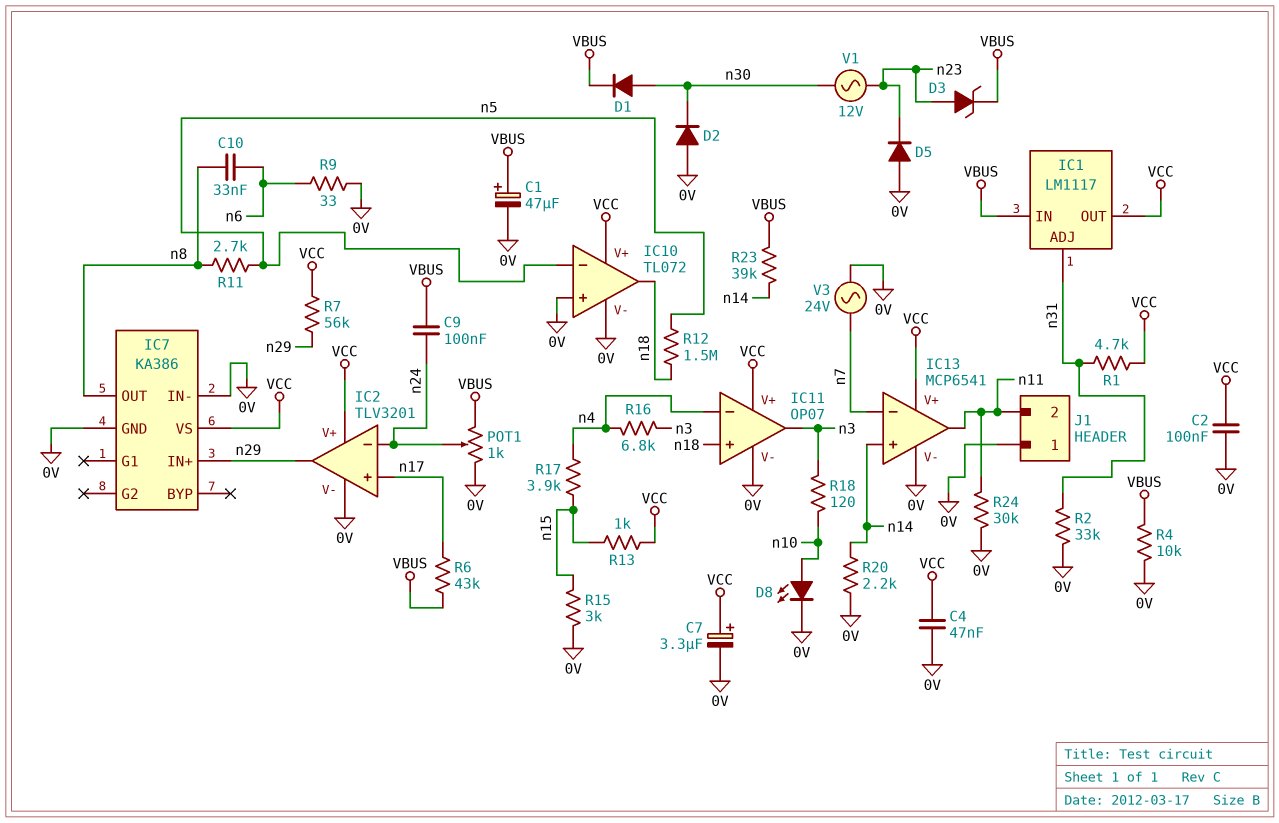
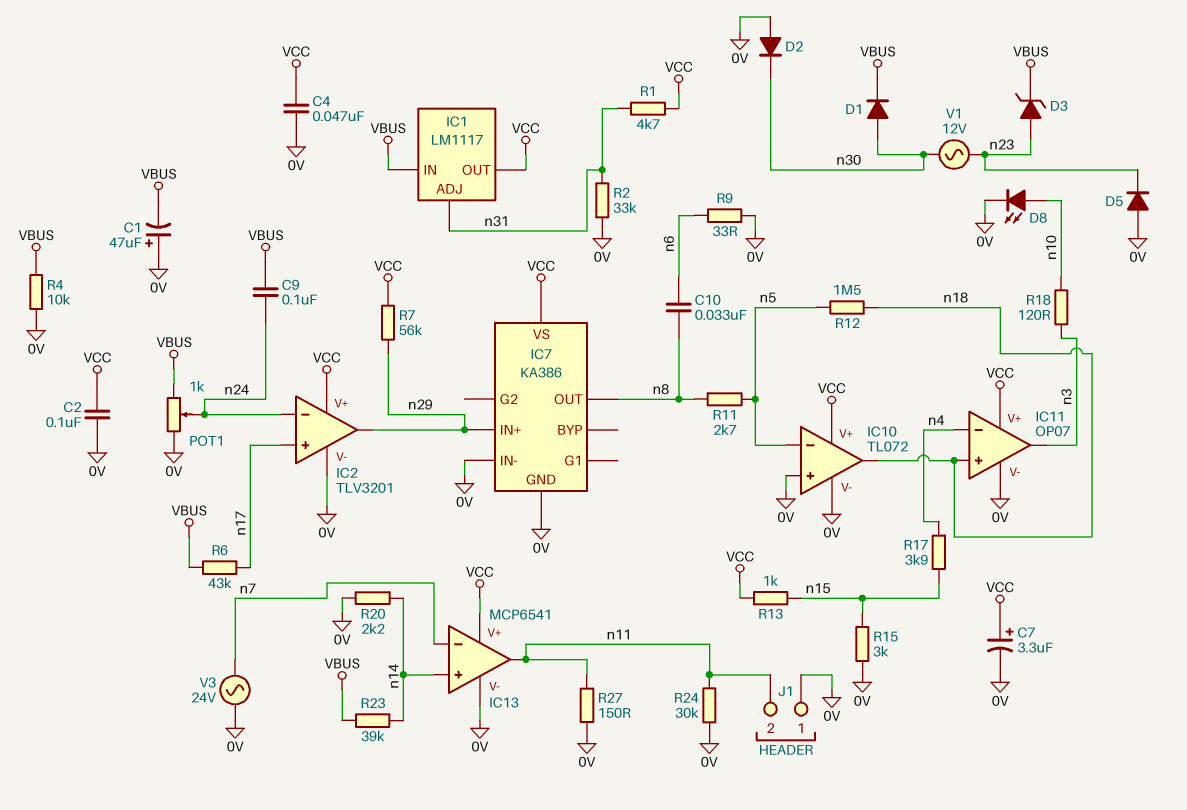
C1: 47uF (plus VBUS, minus 0V) -> 47uF (plus 0V, minus VBUS)
R16: 6.8k (n3, n4) -> none
R27: none -> 150 (0V, n11)

